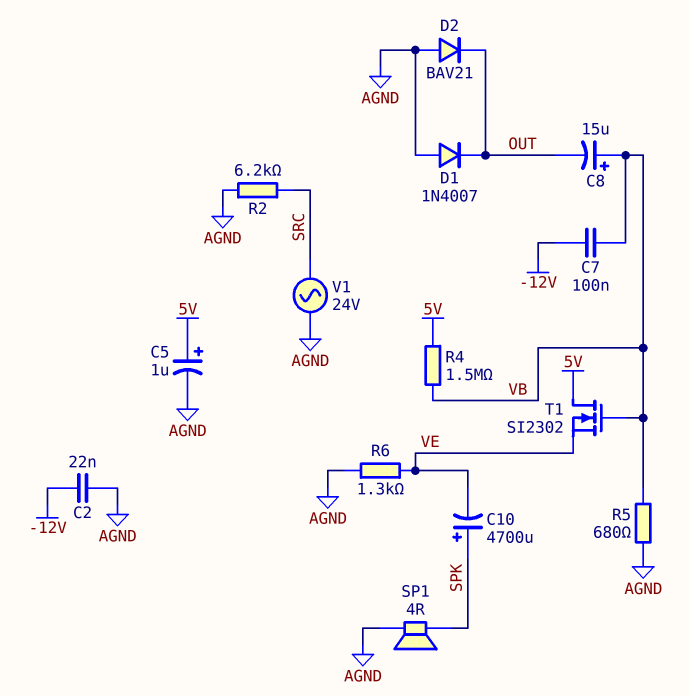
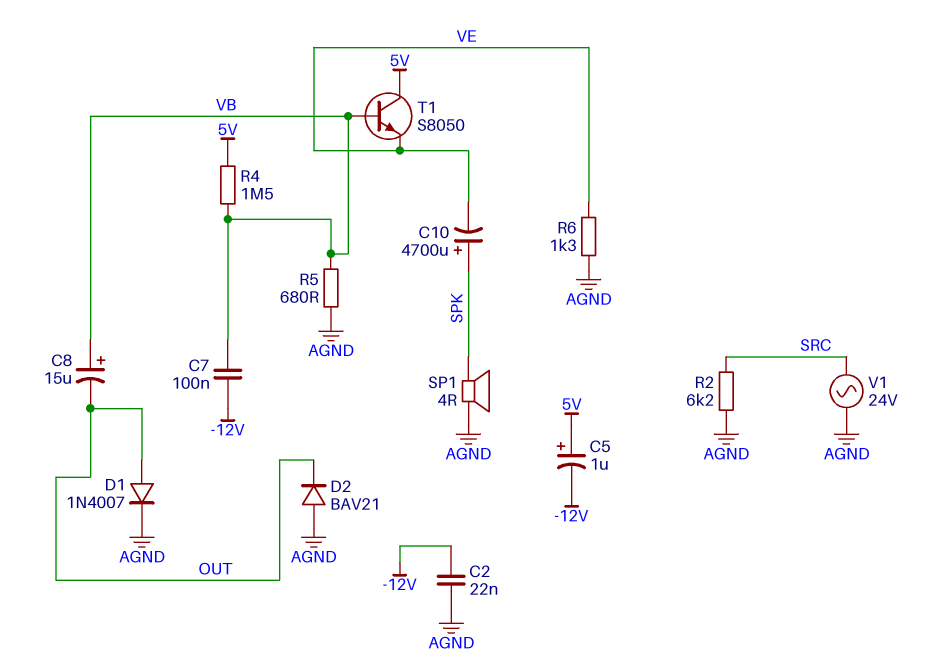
C5: 1uF (plus 5V, minus AGND) -> 1uF (plus 5V, minus -12V)
D1: diode 1N4007 (A AGND, K OUT) -> diode 1N4007 (A OUT, K AGND)
T1: NMOS SI2302 (G VB, D 5V, S VE) -> NPN S8050 (B VB, C 5V, E VE)

